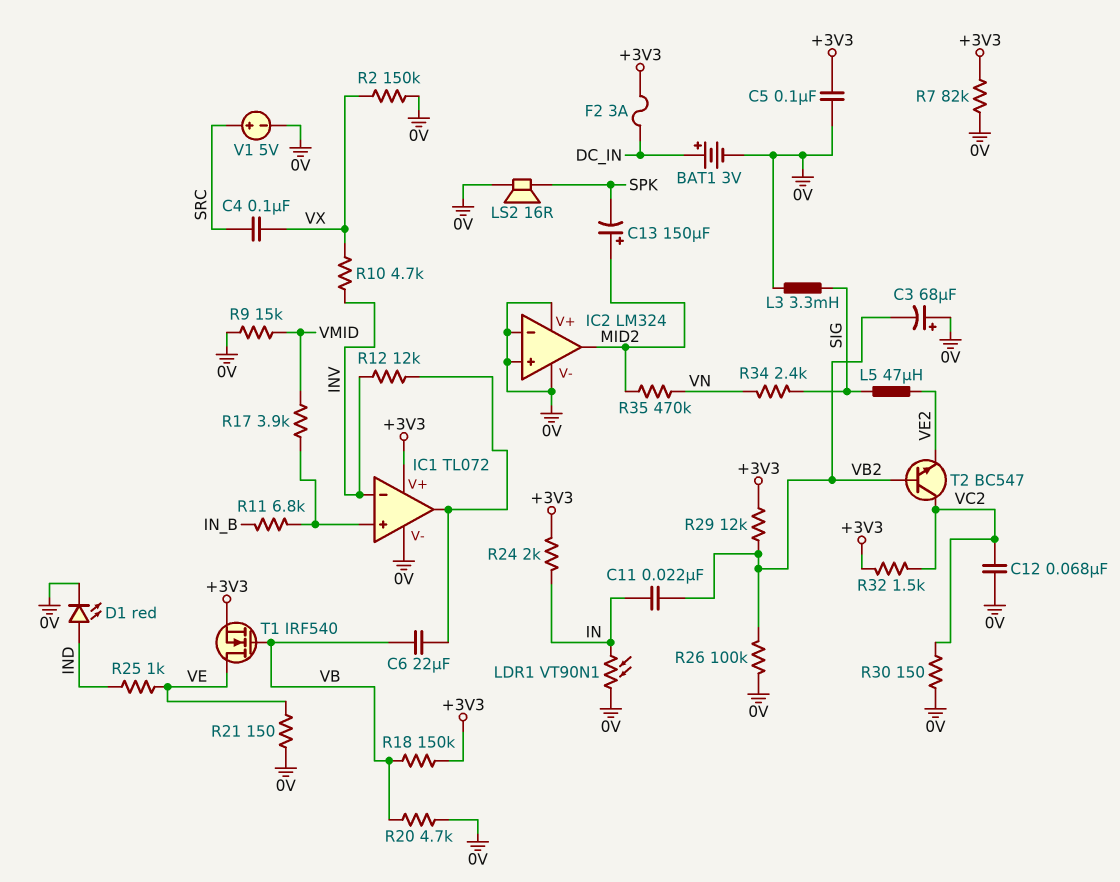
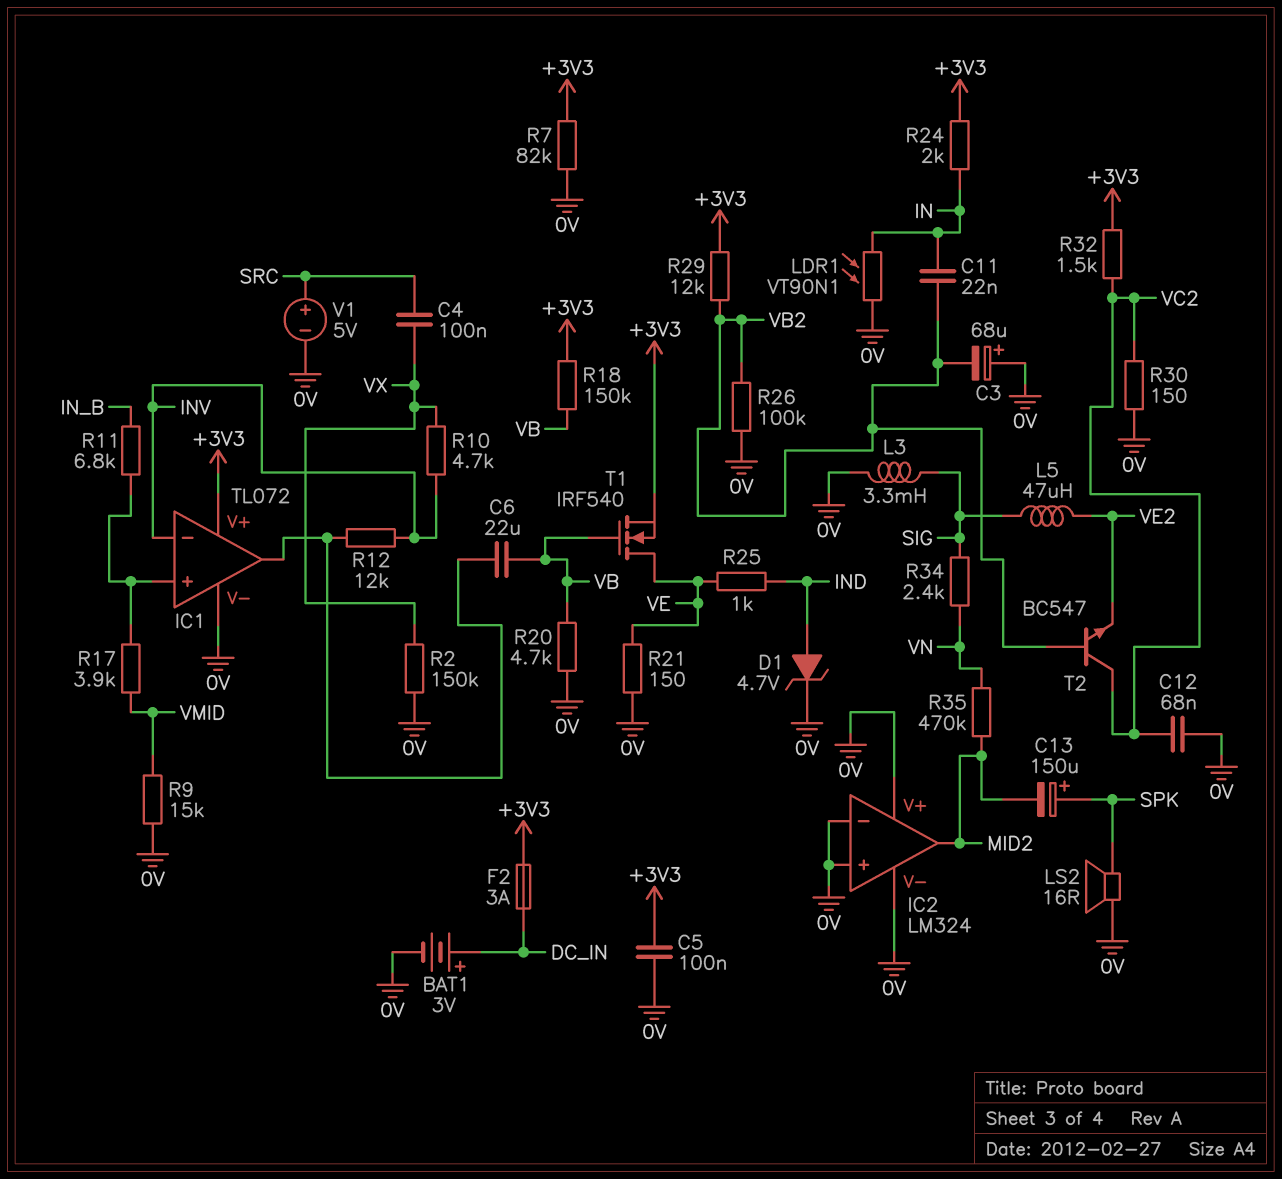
C13: 150uF (plus MID2, minus SPK) -> 150uF (plus SPK, minus MID2)
D1: LED red (A IND, K 0V) -> zener 4.7V (A IND, K 0V)

